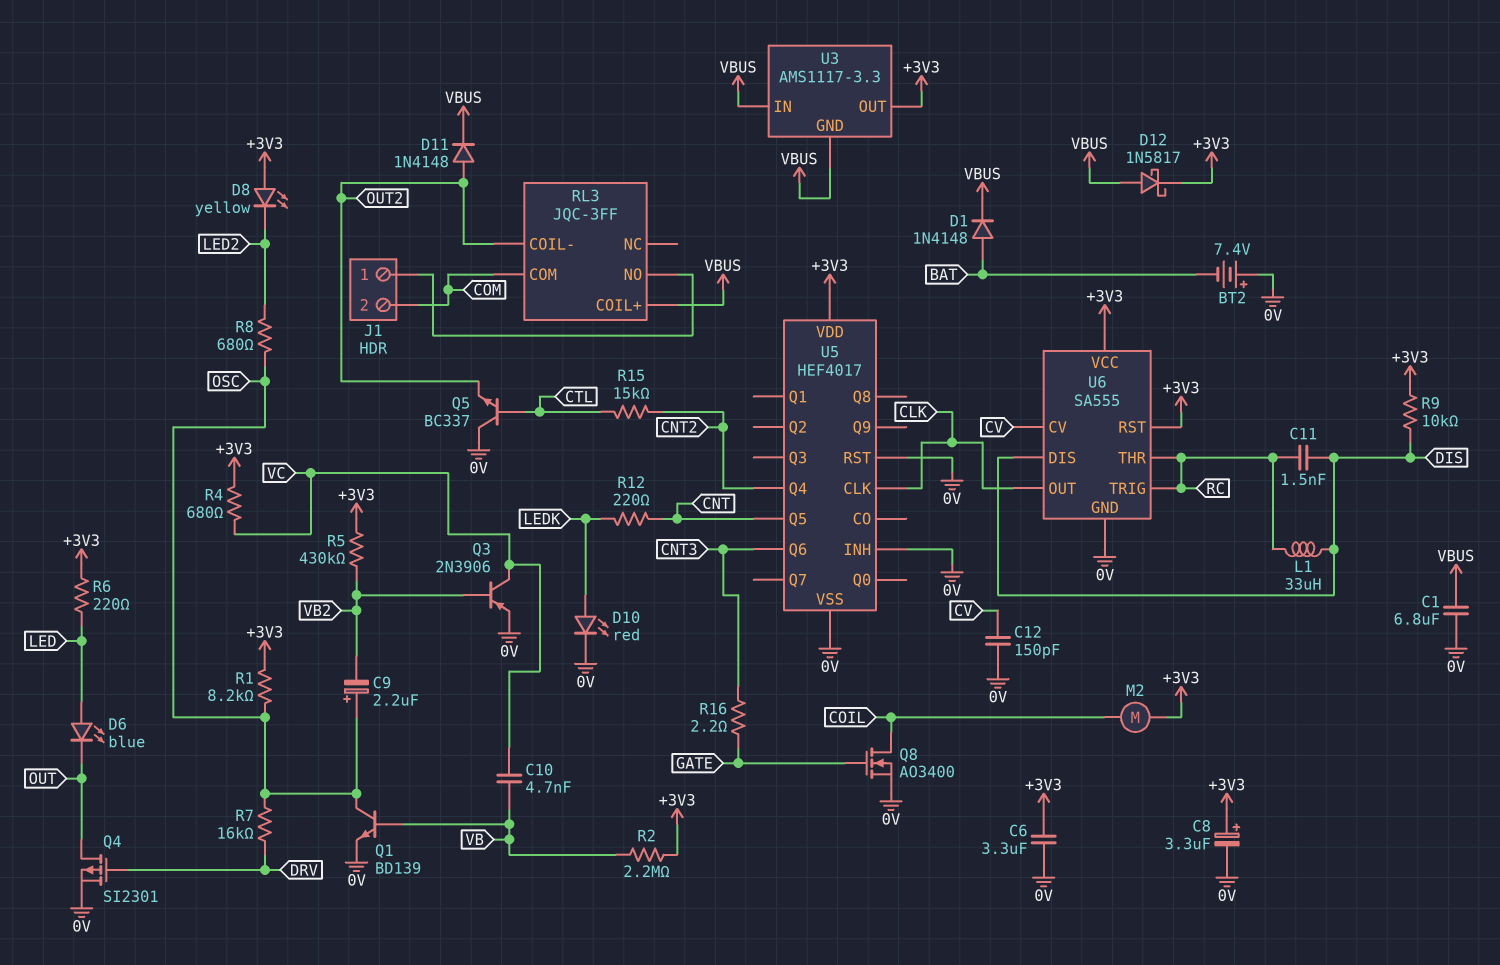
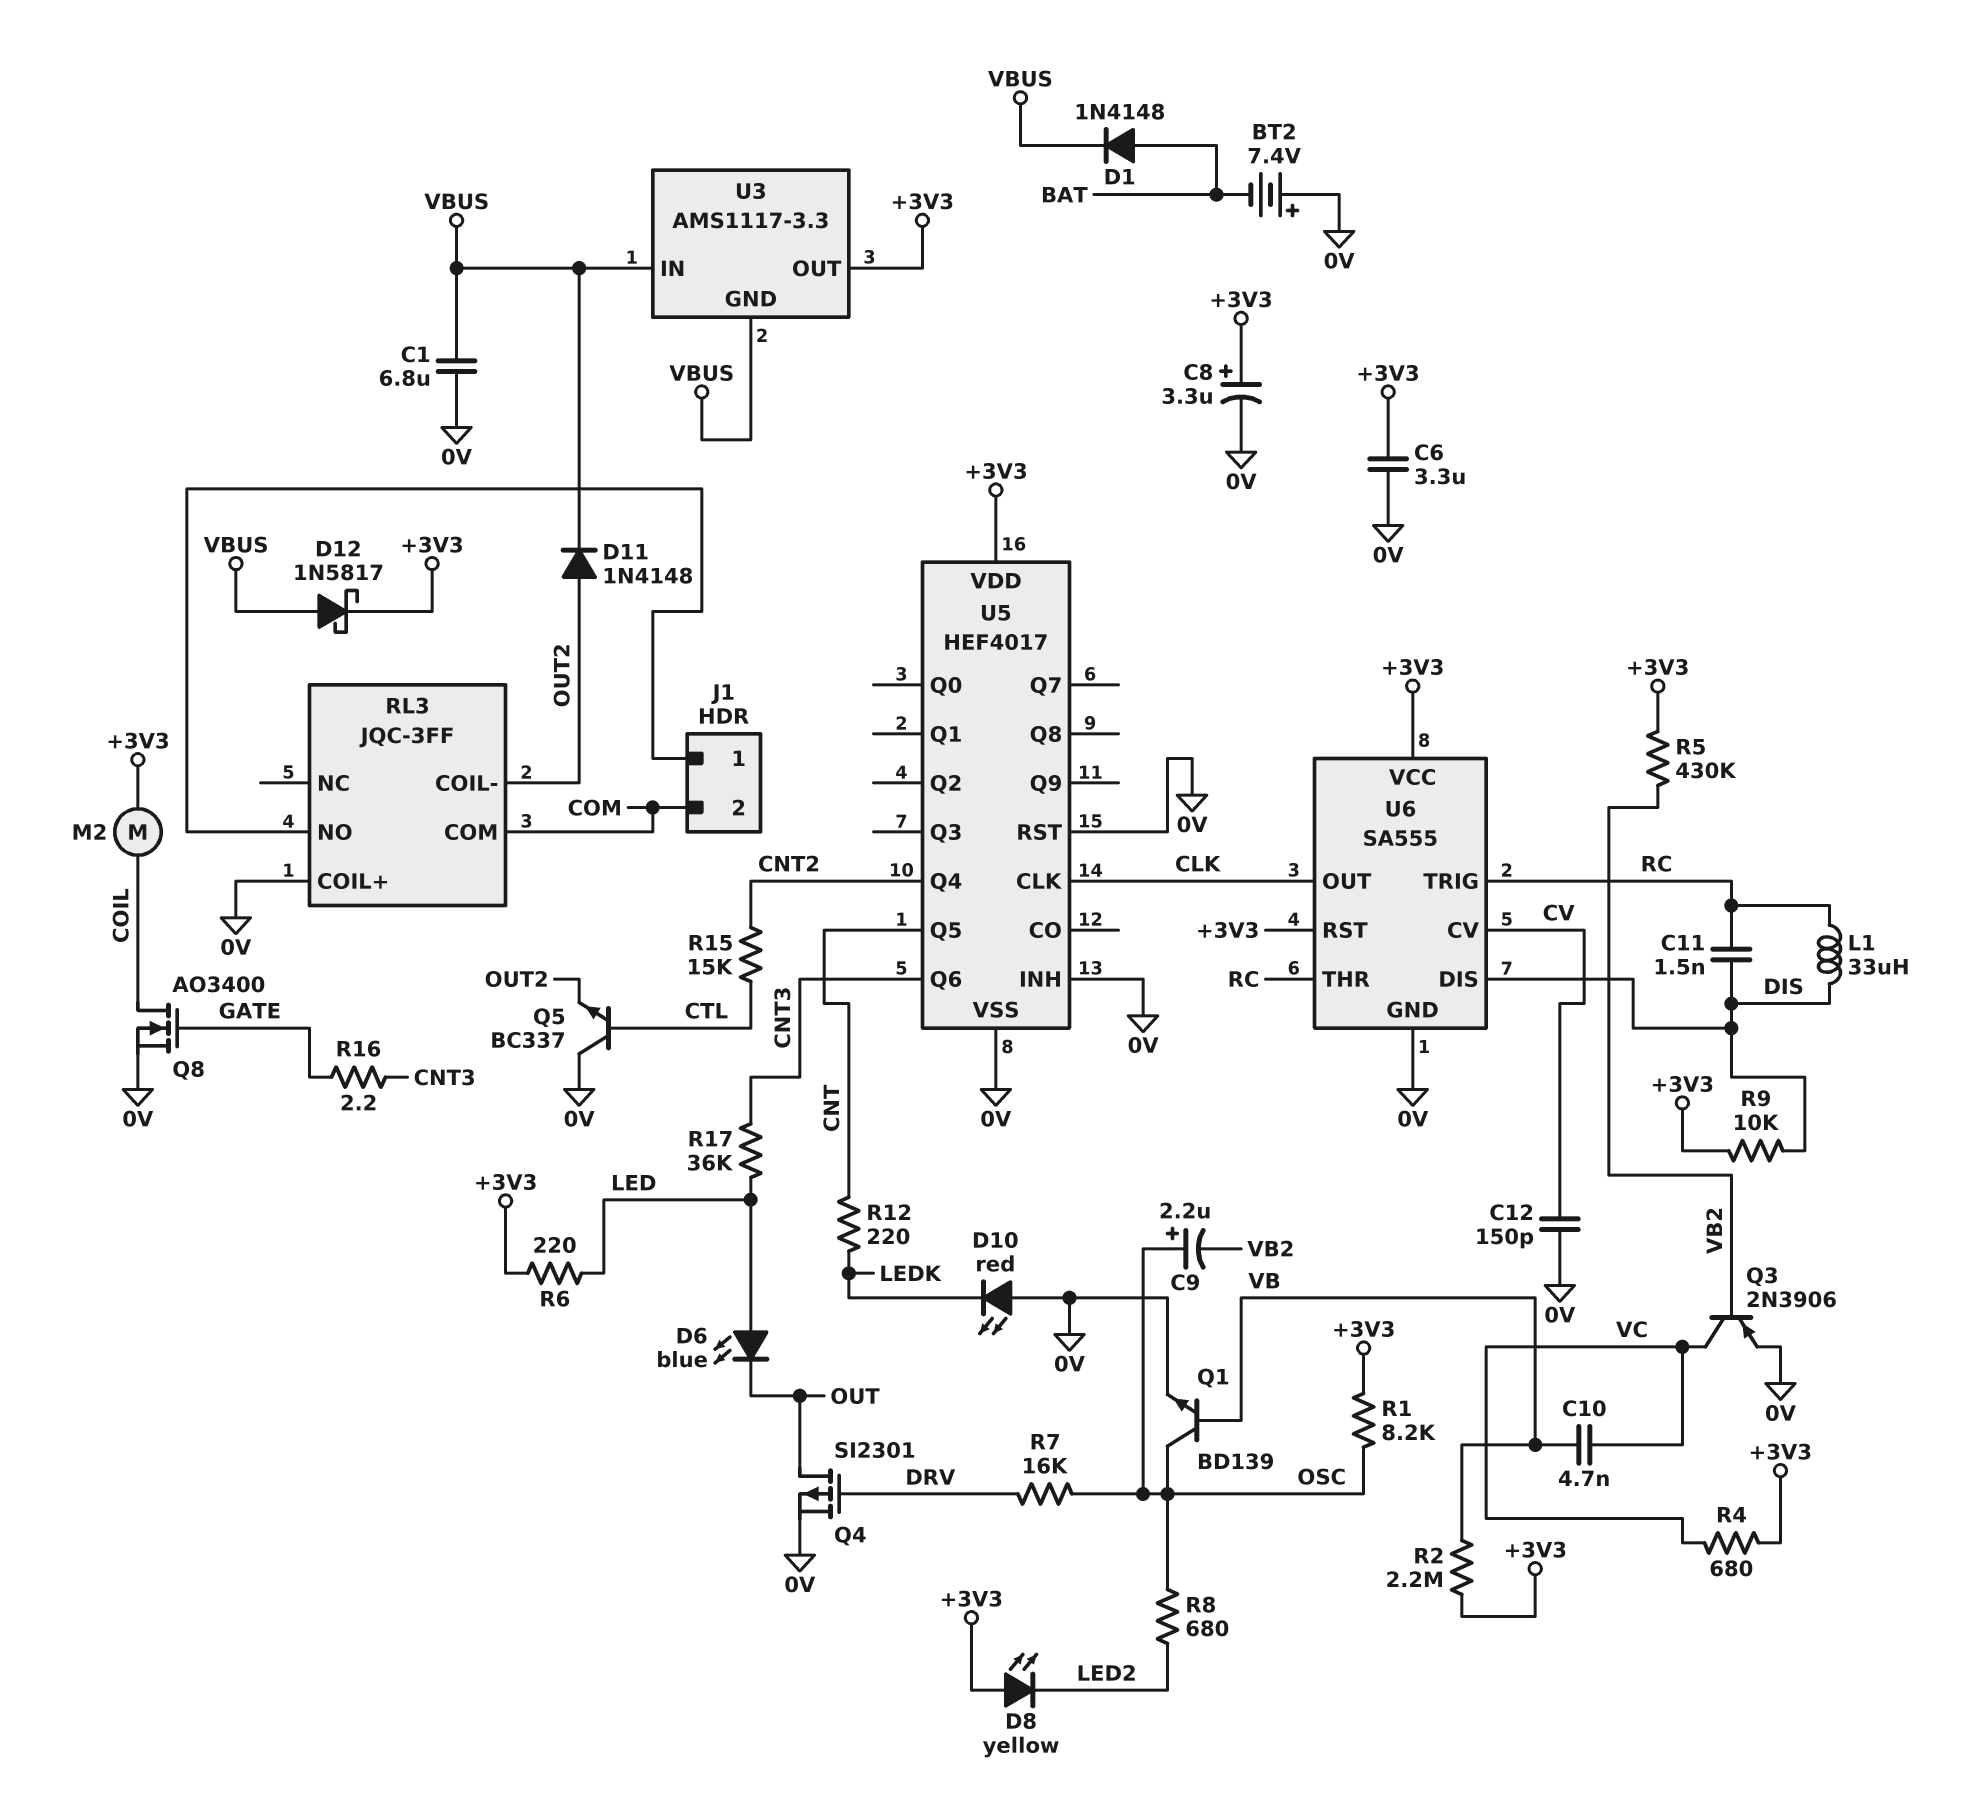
D10: LED red (A LEDK, K 0V) -> LED red (A 0V, K LEDK)
R17: none -> 36k (CNT3, LED)
RL3 pin COIL+: VBUS -> 0V

